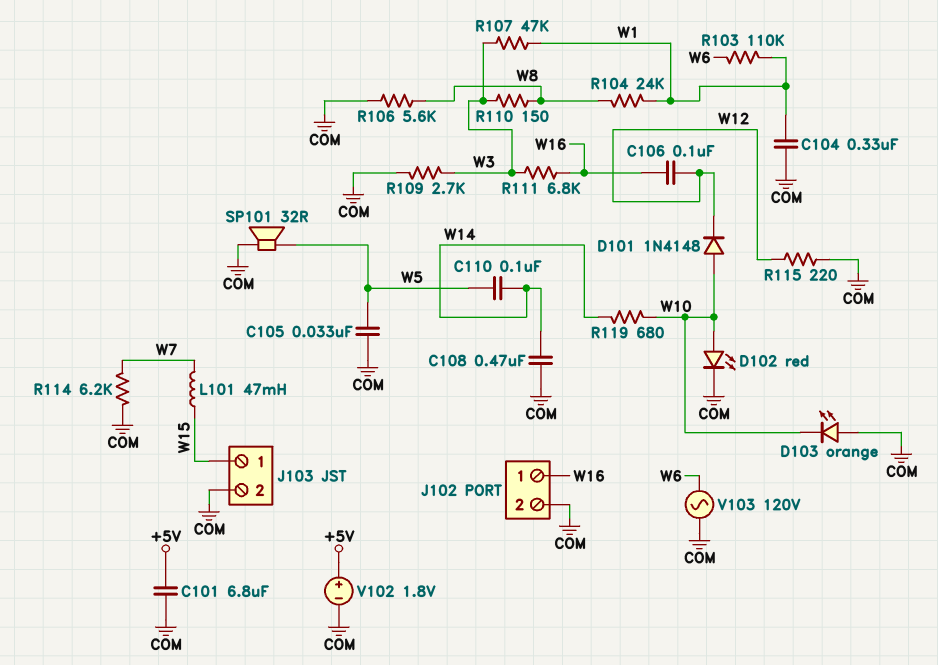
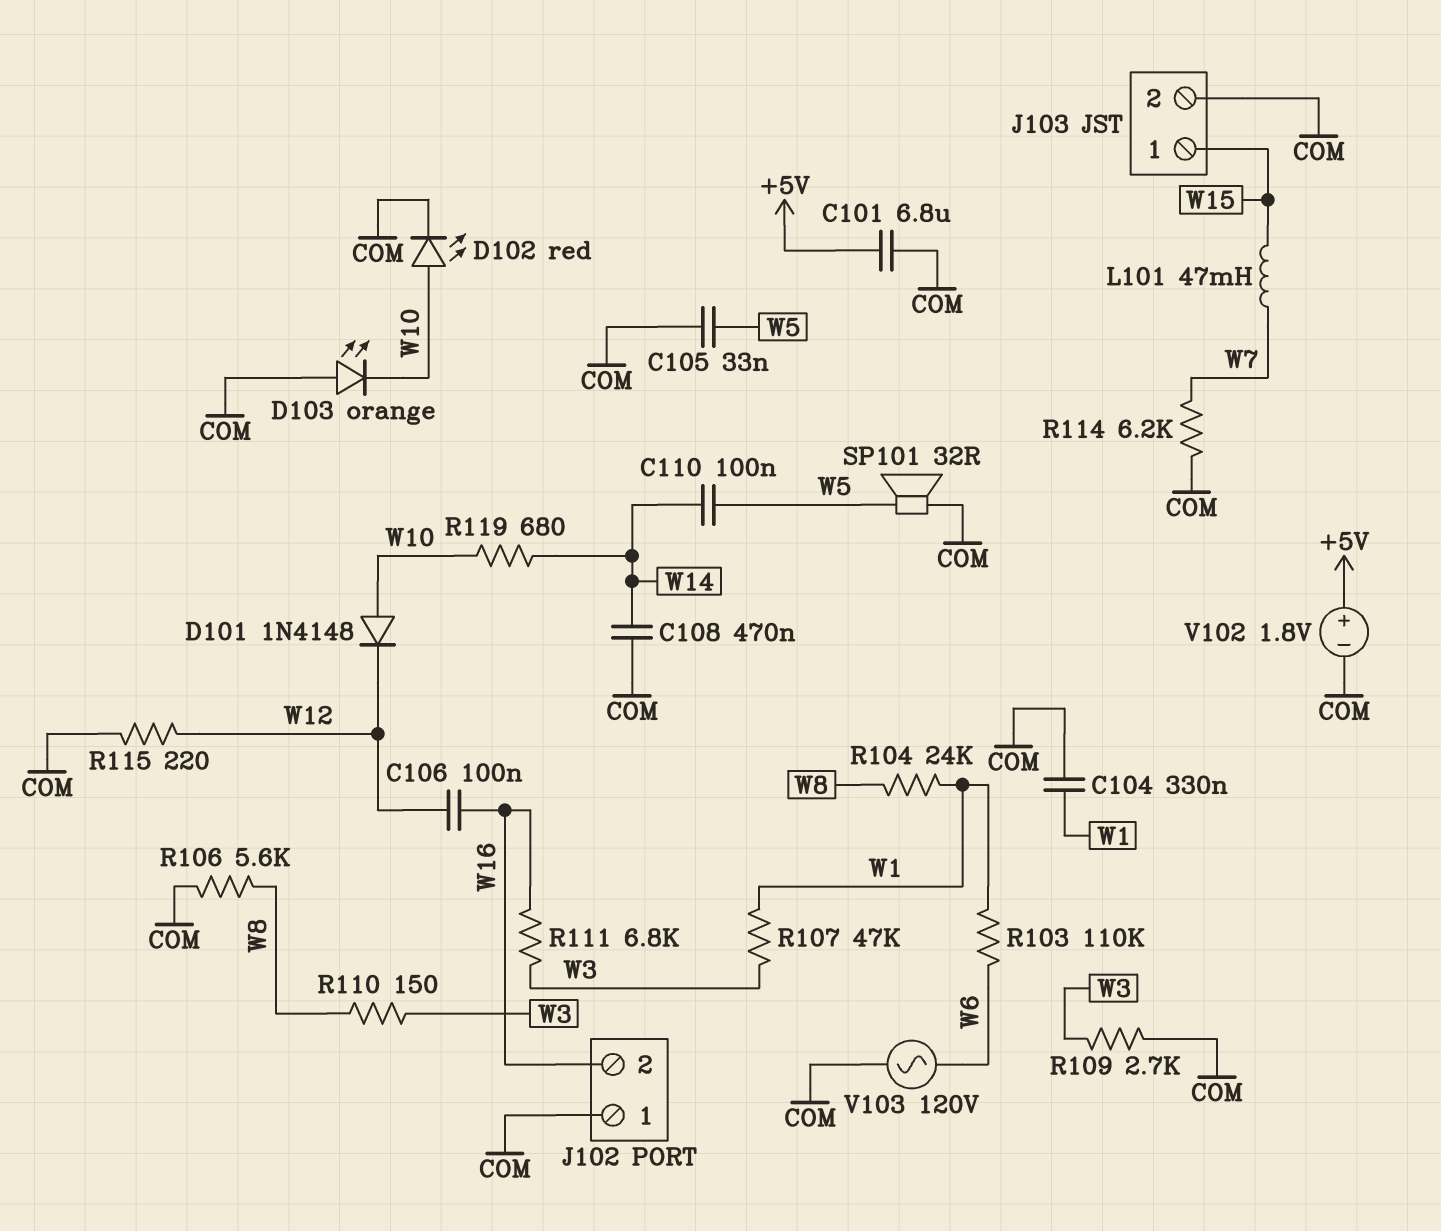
J102 pin 1: W16 -> COM
J102 pin 2: COM -> W16

